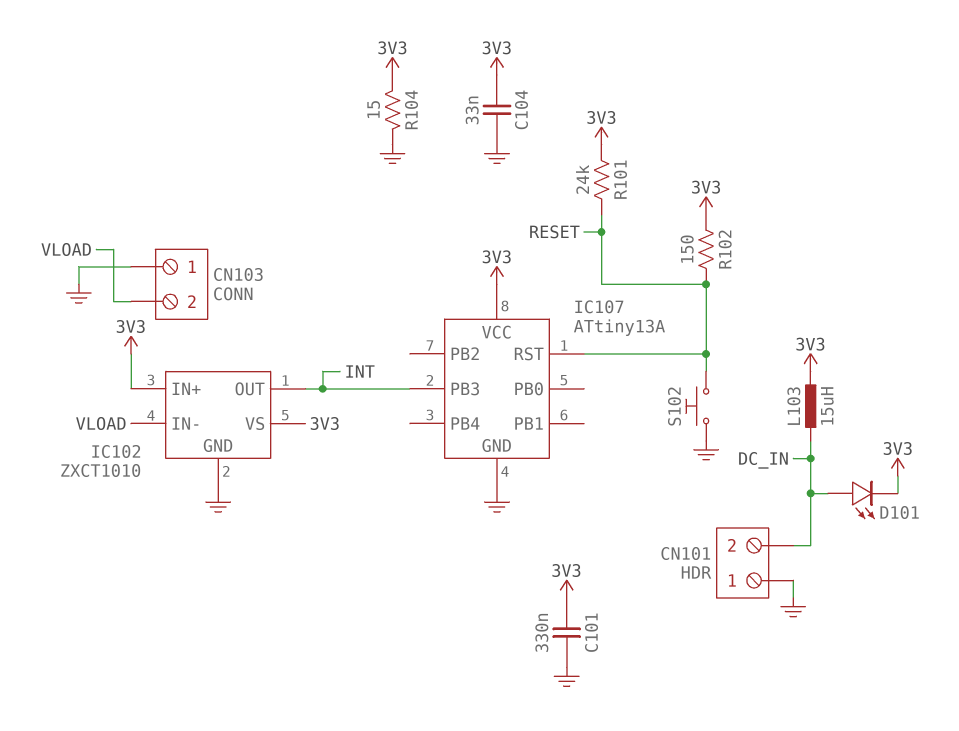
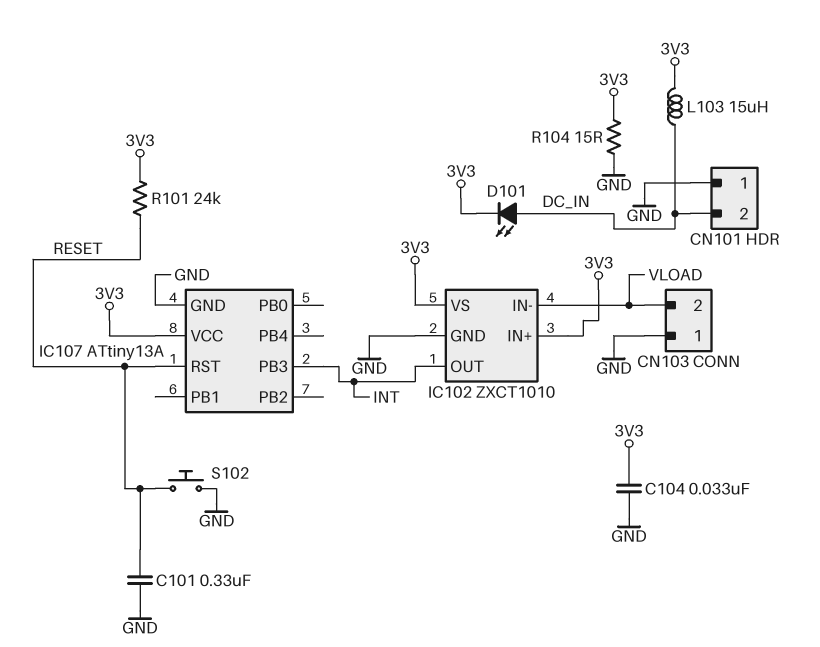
C101: 330nF (3V3, GND) -> 330nF (GND, RESET)
R102: 150 (3V3, RESET) -> none

